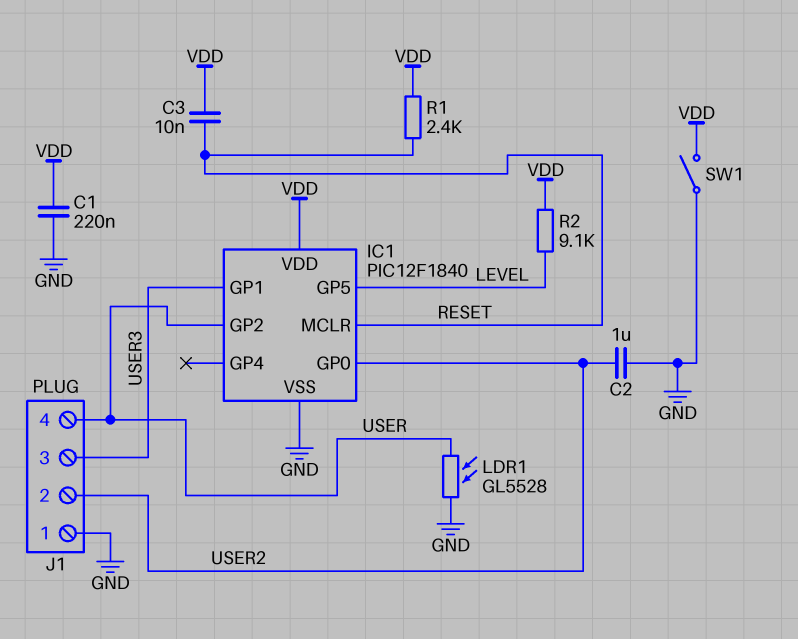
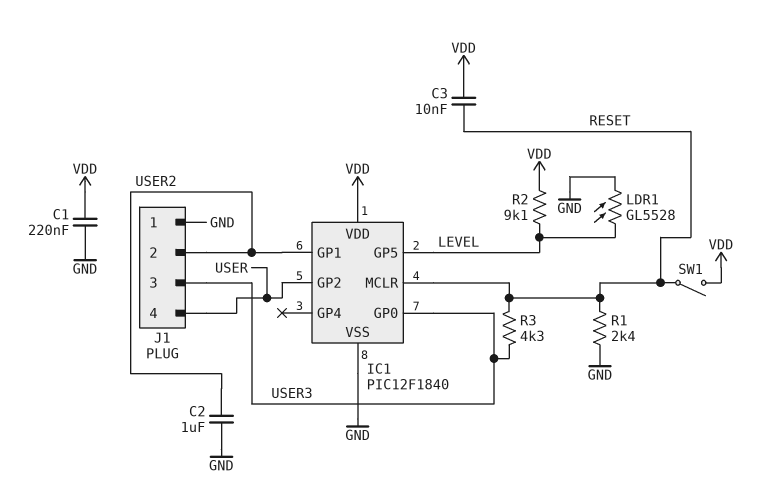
IC1 pin GP0: USER2 -> USER3
IC1 pin GP1: USER3 -> USER2
LDR1: GL5528 (GND, USER) -> GL5528 (GND, LEVEL)
R1: 2.4k (RESET, VDD) -> 2.4k (GND, RESET)
R3: none -> 4.3k (RESET, USER3)
SW1: switch (GND, VDD) -> switch (RESET, VDD)

